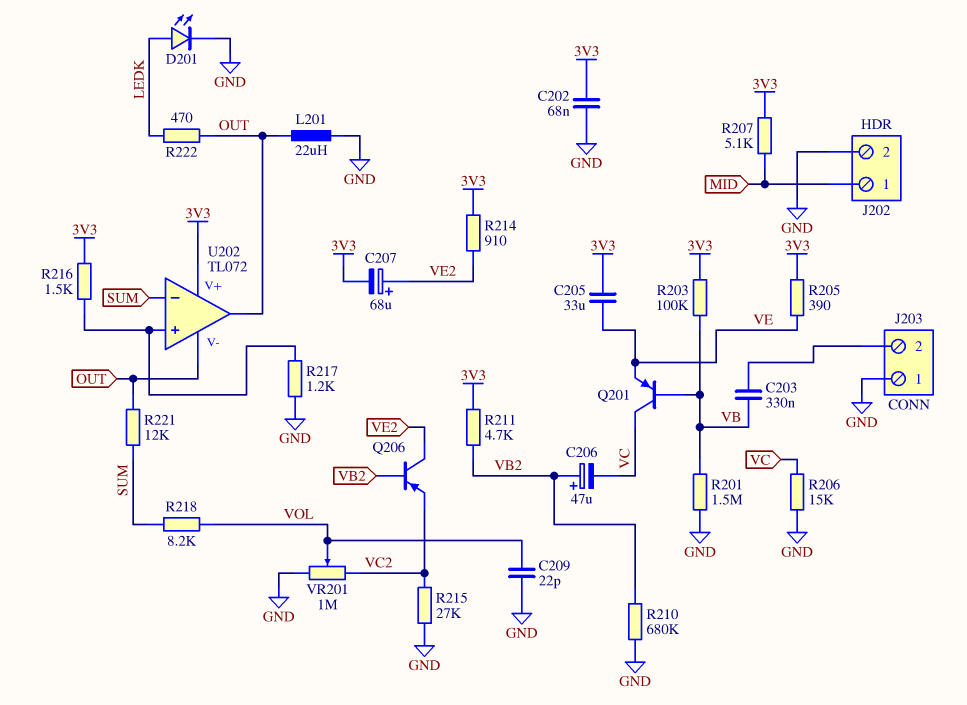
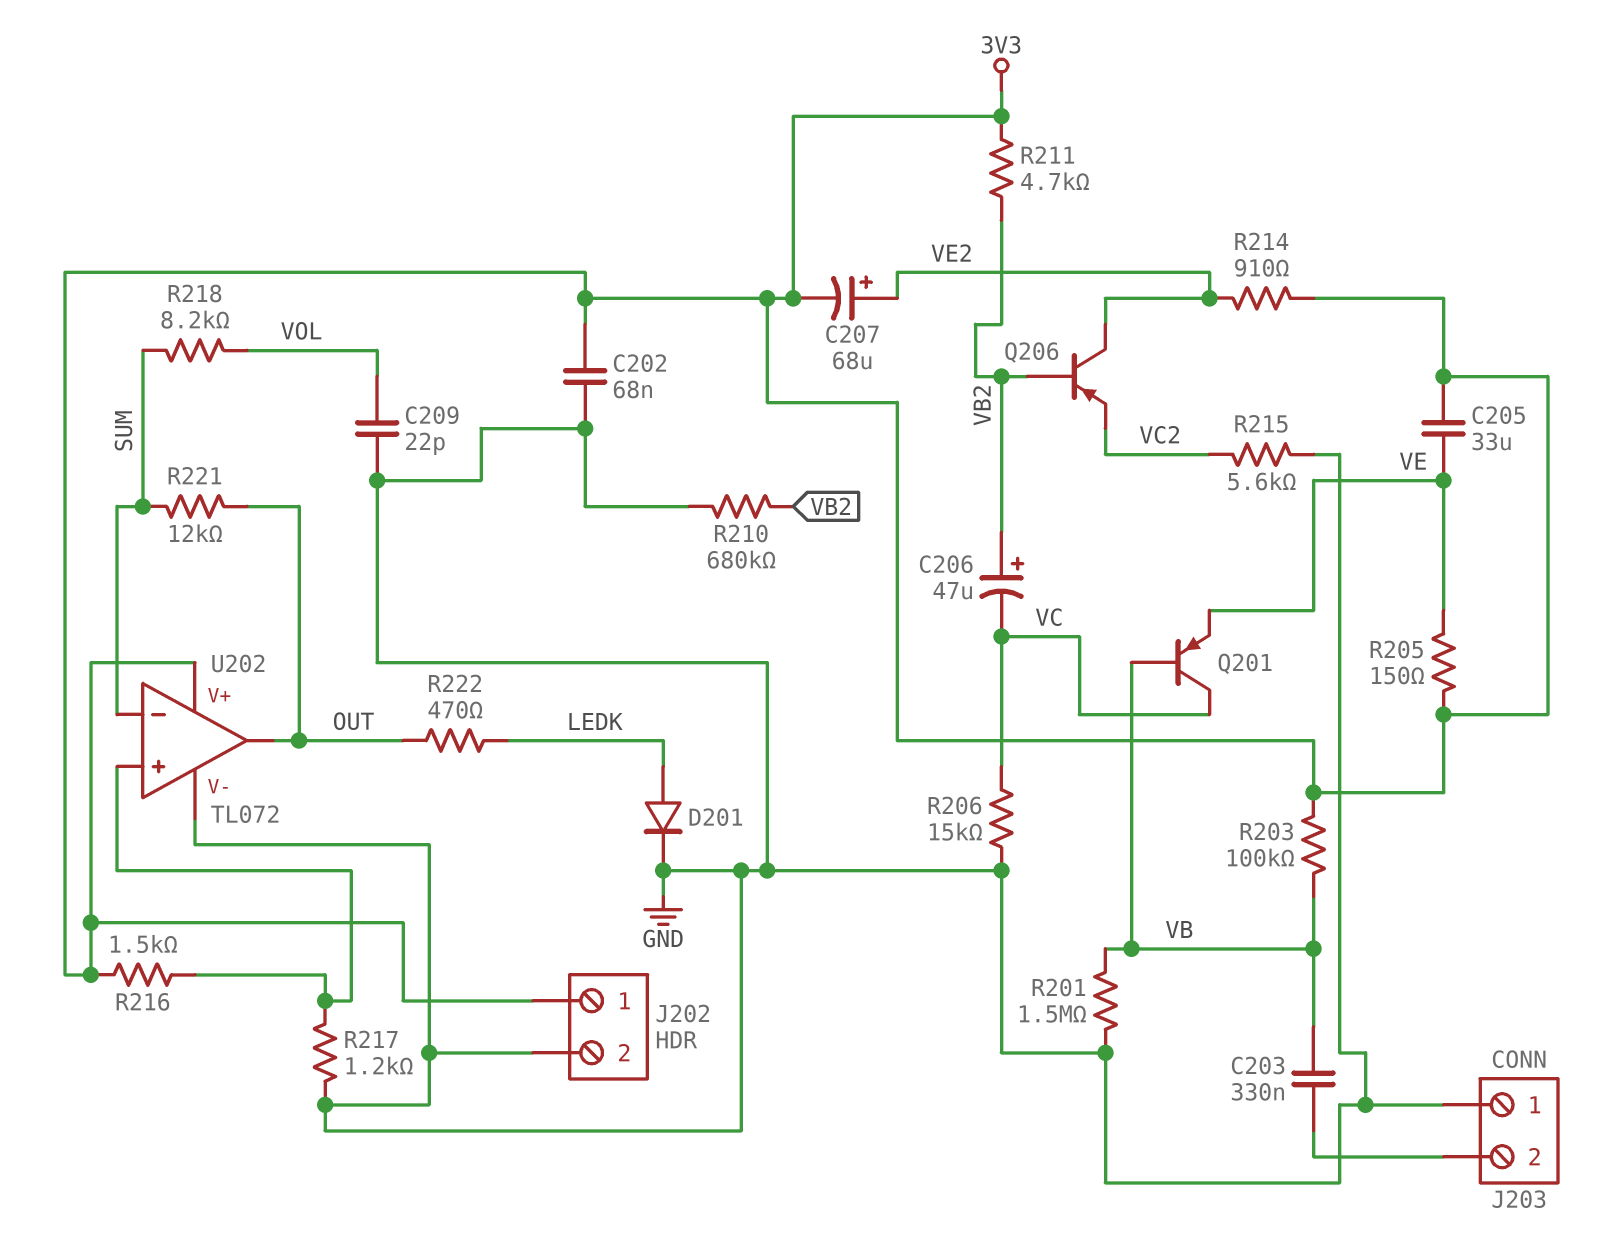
D201: LED (A LEDK, K GND) -> diode (A LEDK, K GND)
J202 pin 1: MID -> 3V3
L201: 22uH (GND, OUT) -> none
R205: 390 (3V3, VE) -> 150 (3V3, VE)
R207: 5.1k (3V3, MID) -> none
R215: 27k (GND, VC2) -> 5.6k (GND, VC2)
U202 pin V-: OUT -> GND
VR201: 1M (GND, VC2, wiper VOL) -> none

